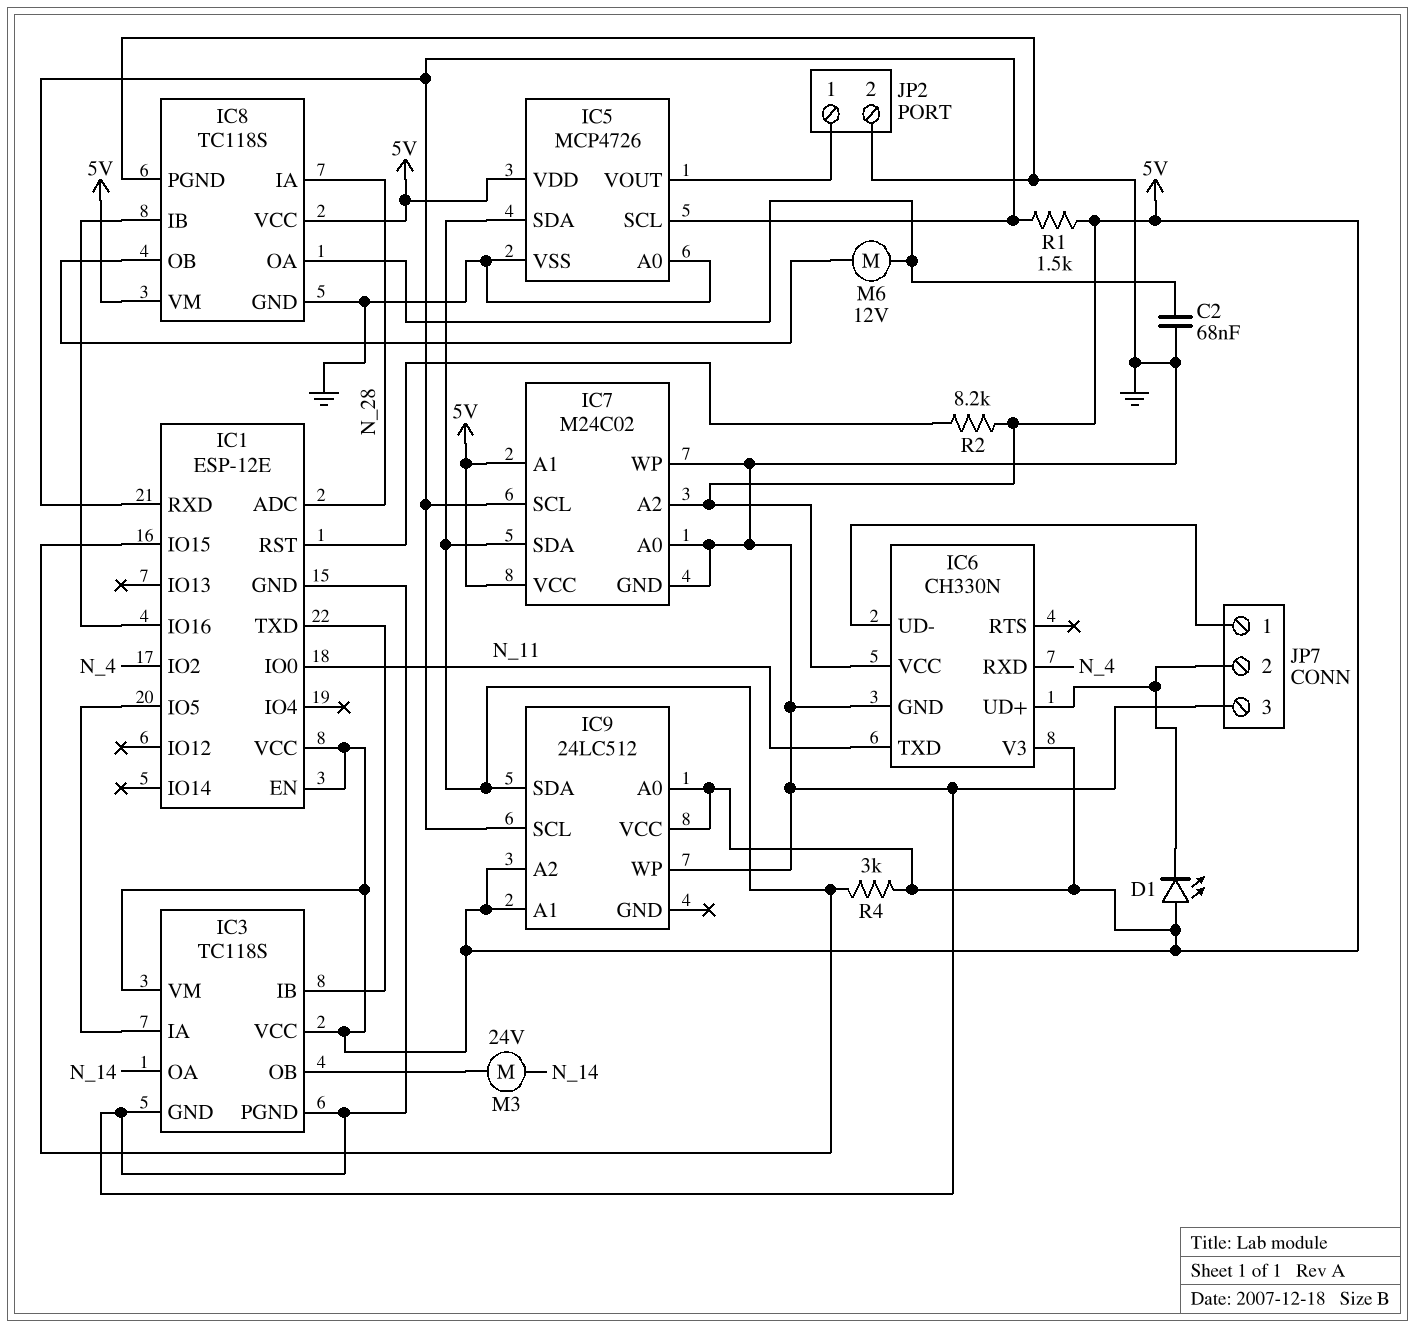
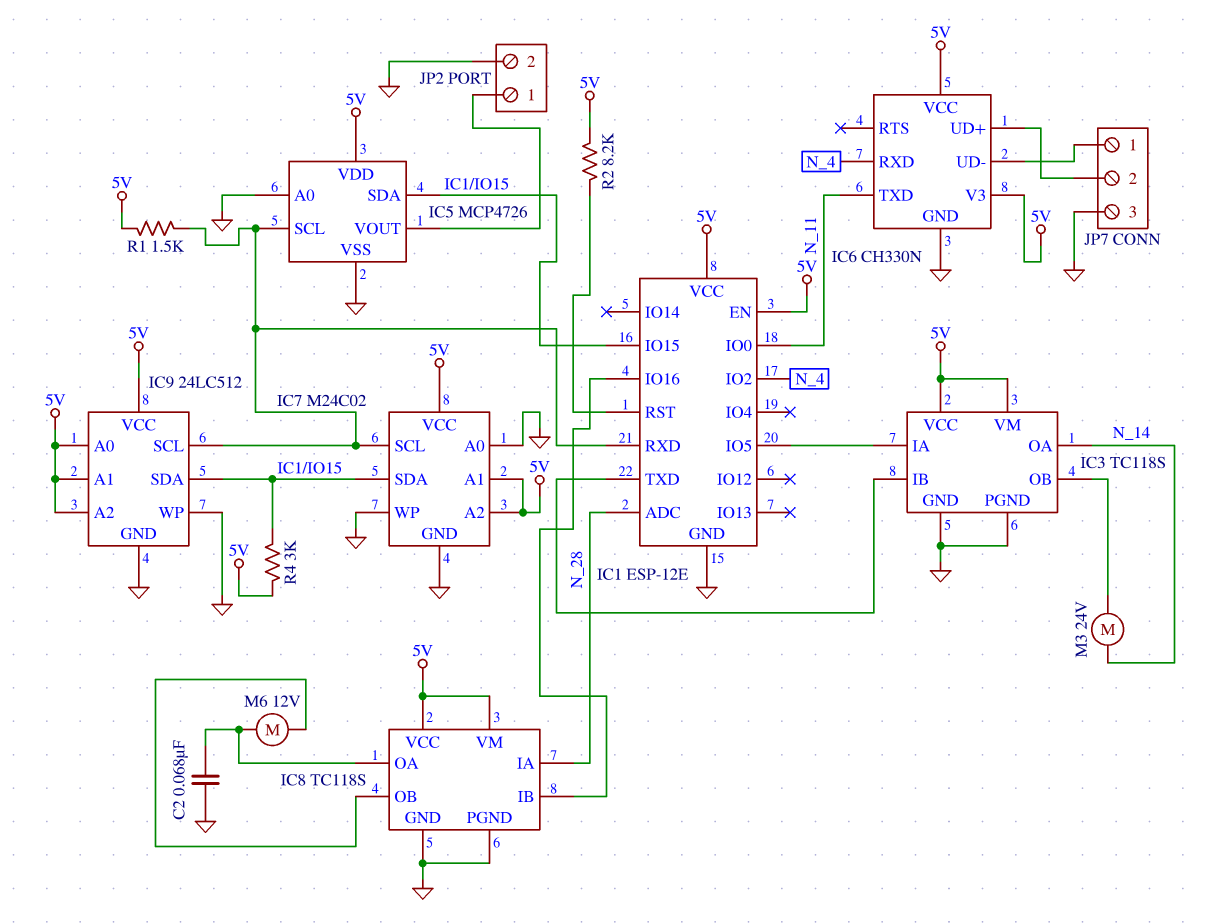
D1: LED (A 5V, K IC6/UD+) -> none
IC9 pin GND: none -> GND

